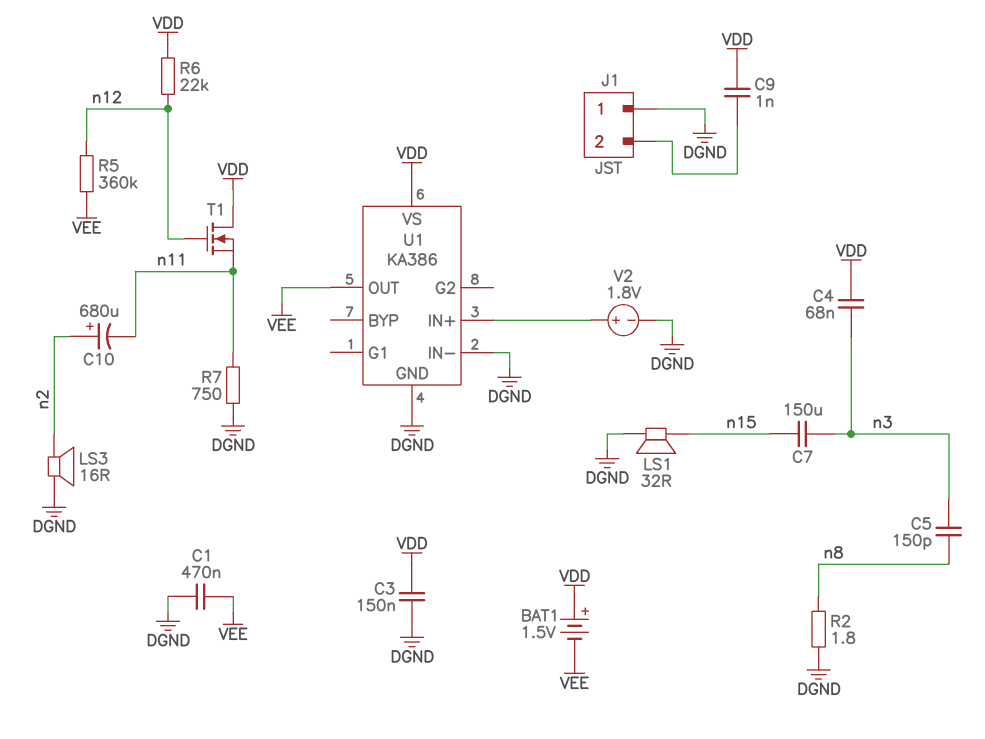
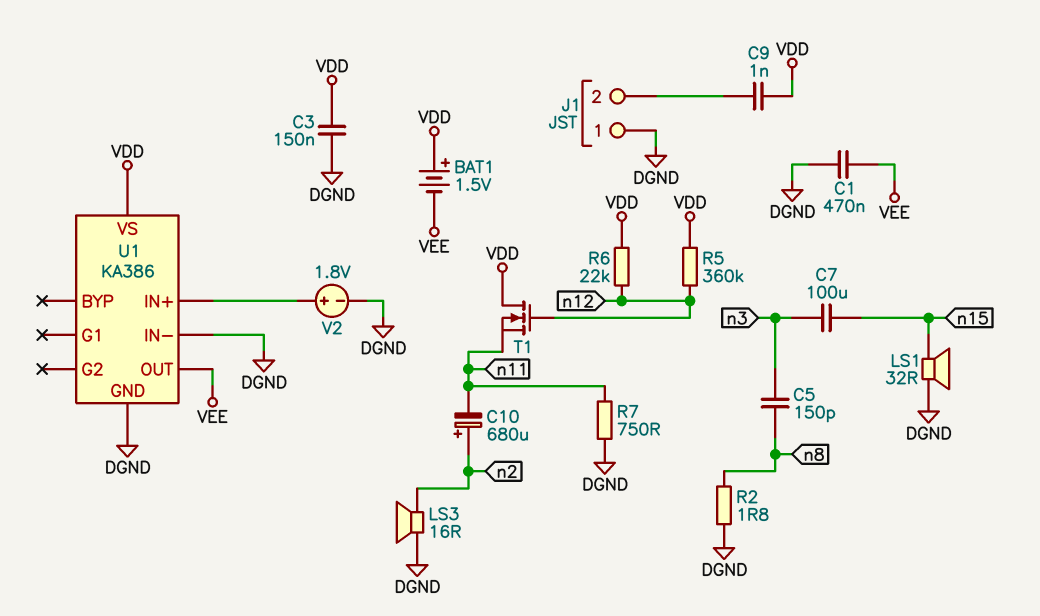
C4: 68nF (VDD, n3) -> none
C7: 150uF (n3, n15) -> 100uF (n3, n15)
R5: 360k (VEE, n12) -> 360k (VDD, n12)

